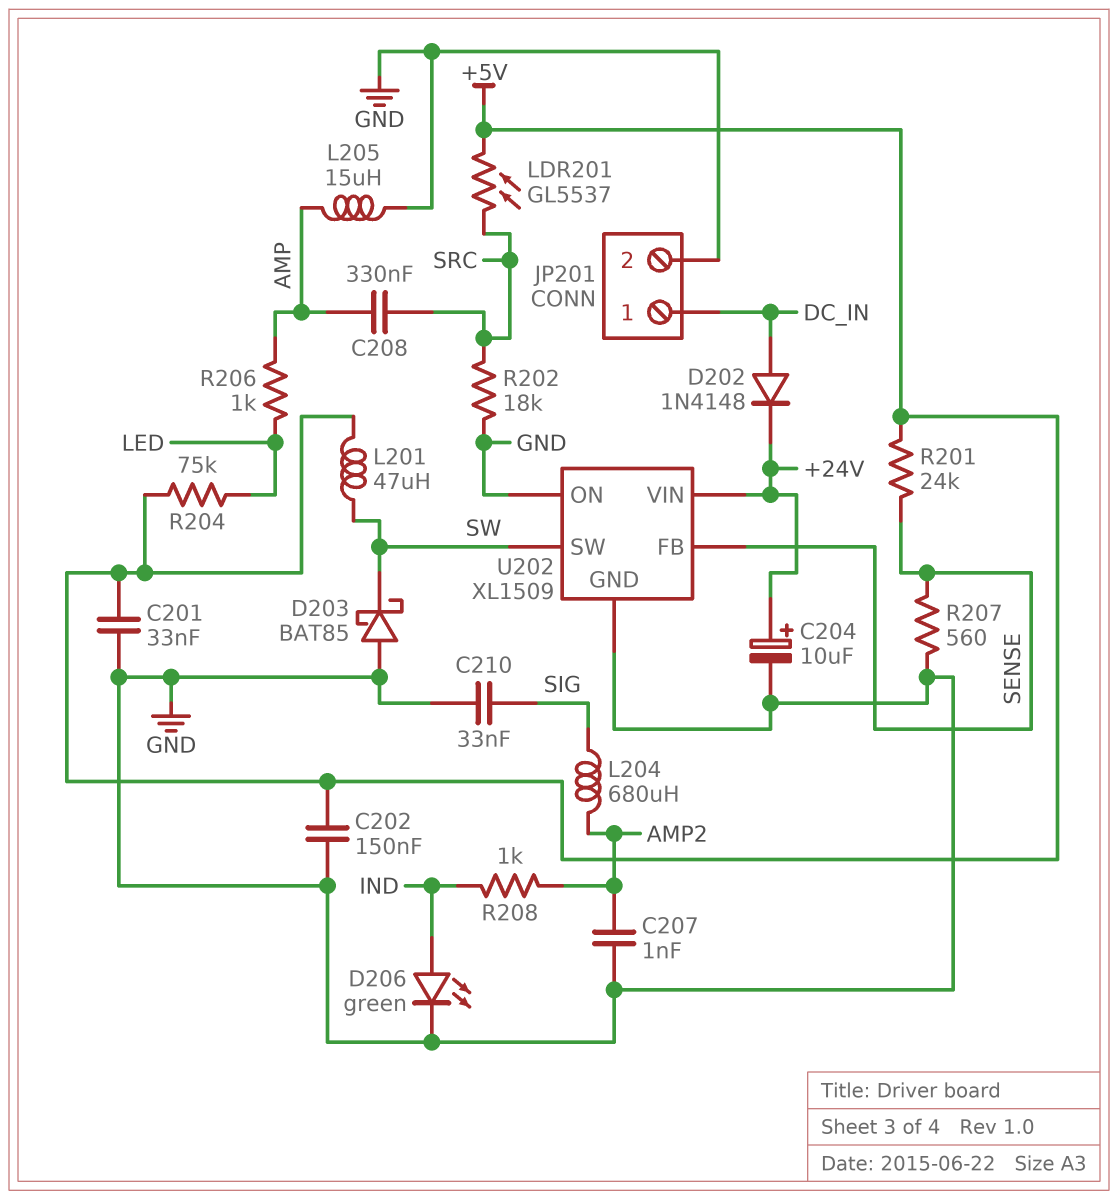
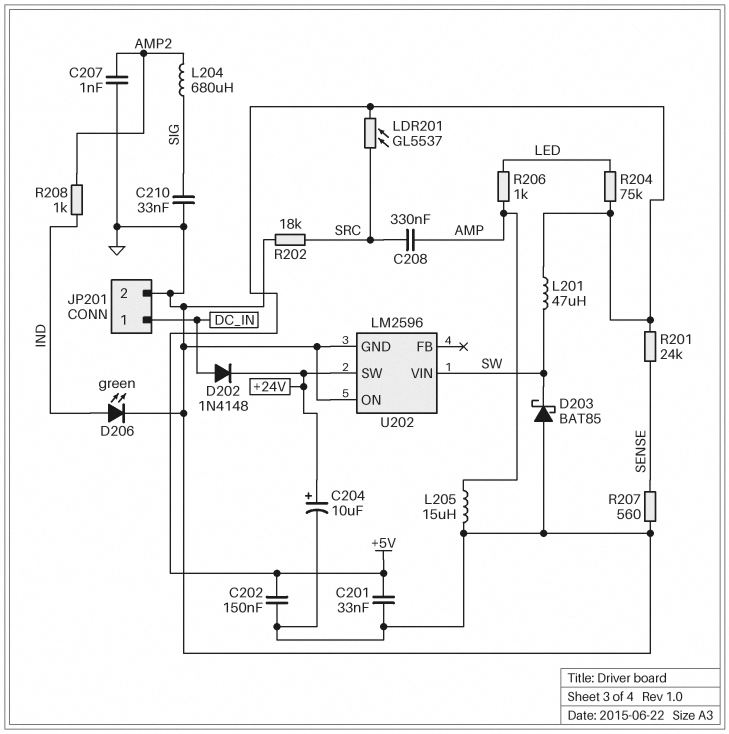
U202: XL1509 -> LM2596
U202 pin FB: SENSE -> none
U202 pin SW: SW -> +24V
U202 pin VIN: +24V -> SW

